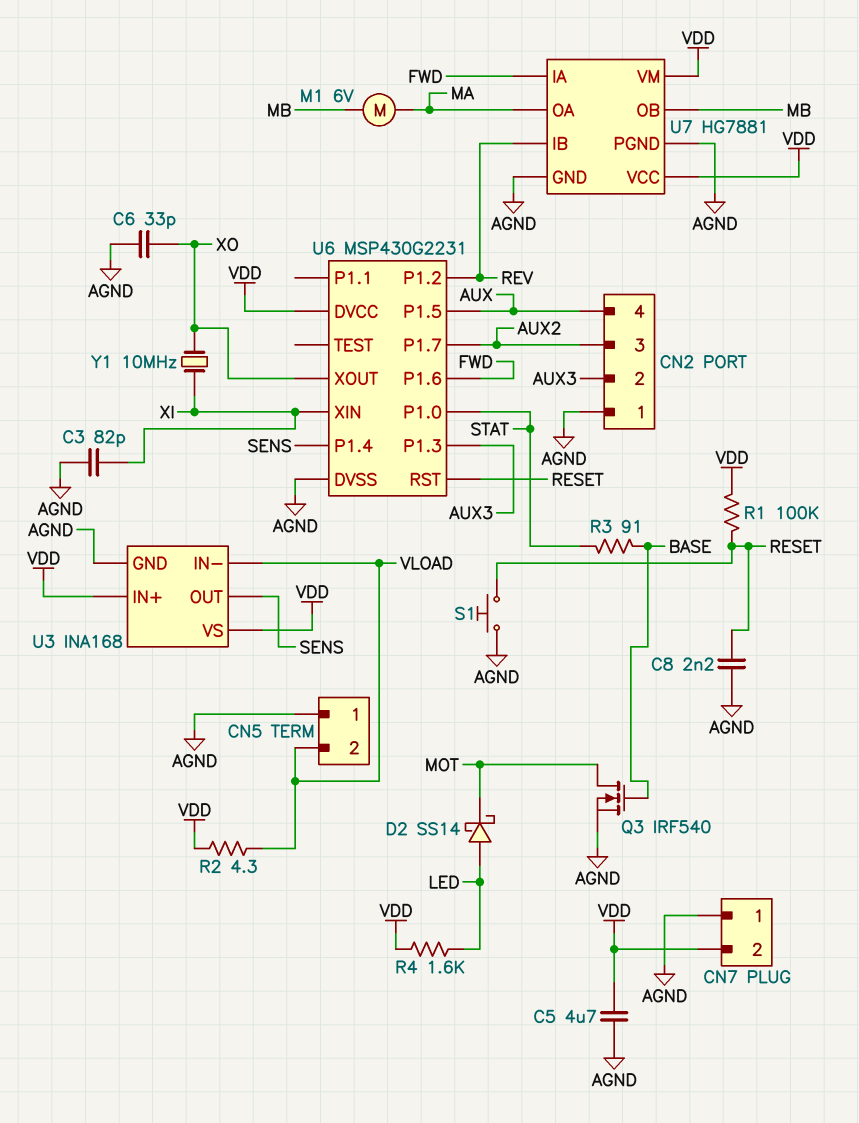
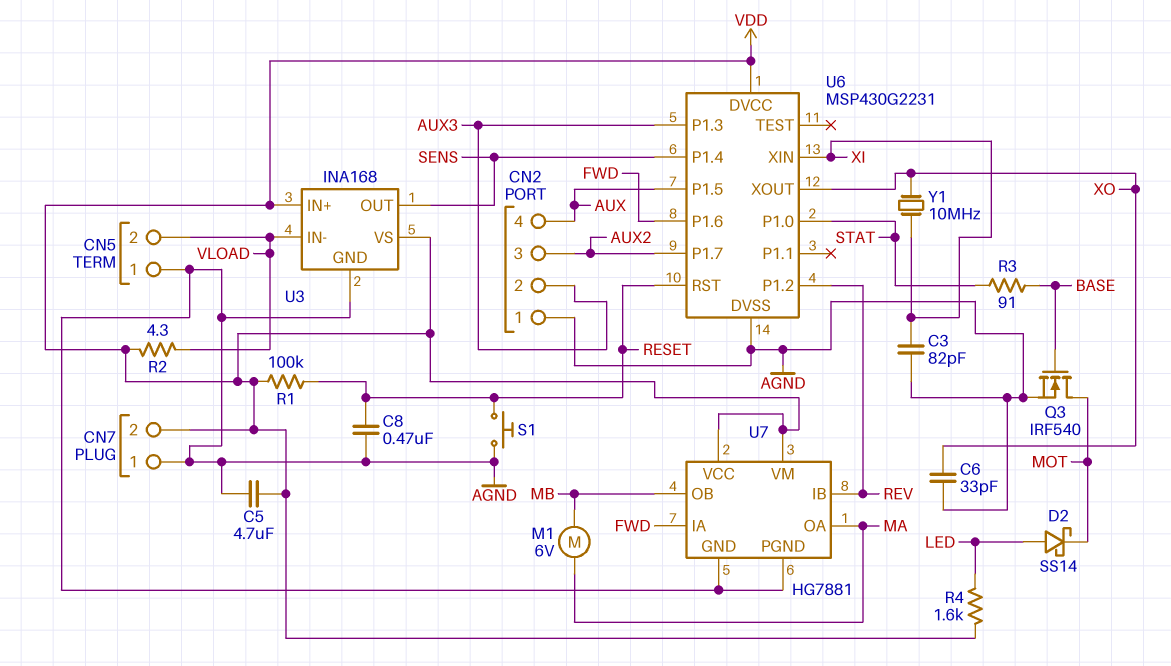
C8: 2.2nF (AGND, RESET) -> 470nF (AGND, RESET)

